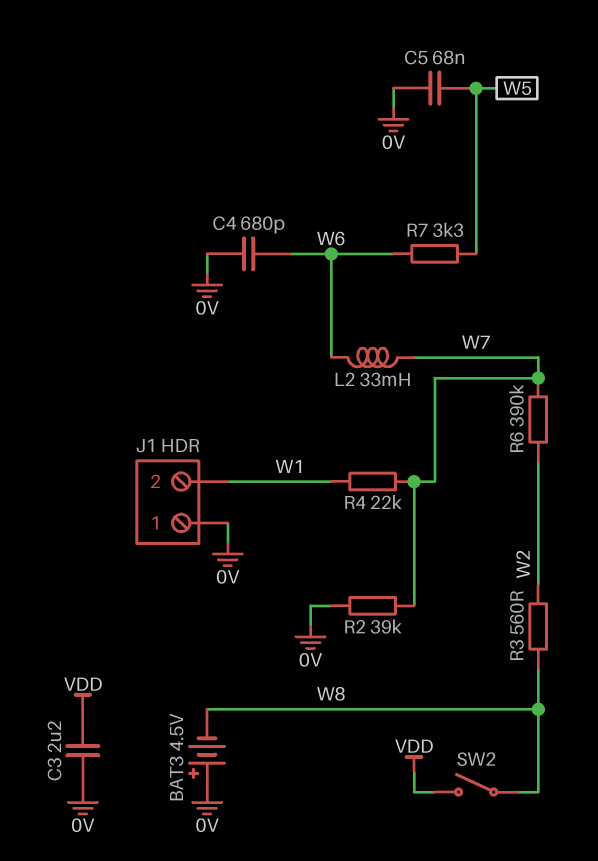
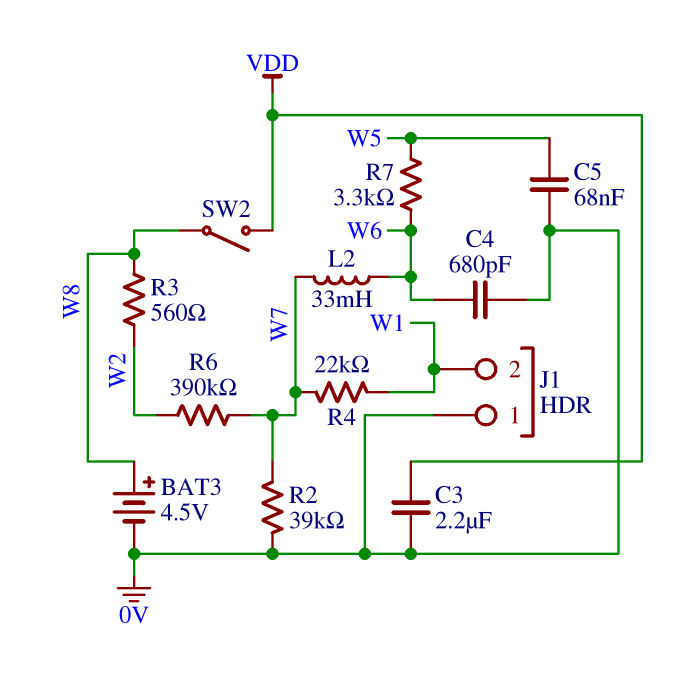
BAT3: 4.5V (plus 0V, minus W8) -> 4.5V (plus W8, minus 0V)

